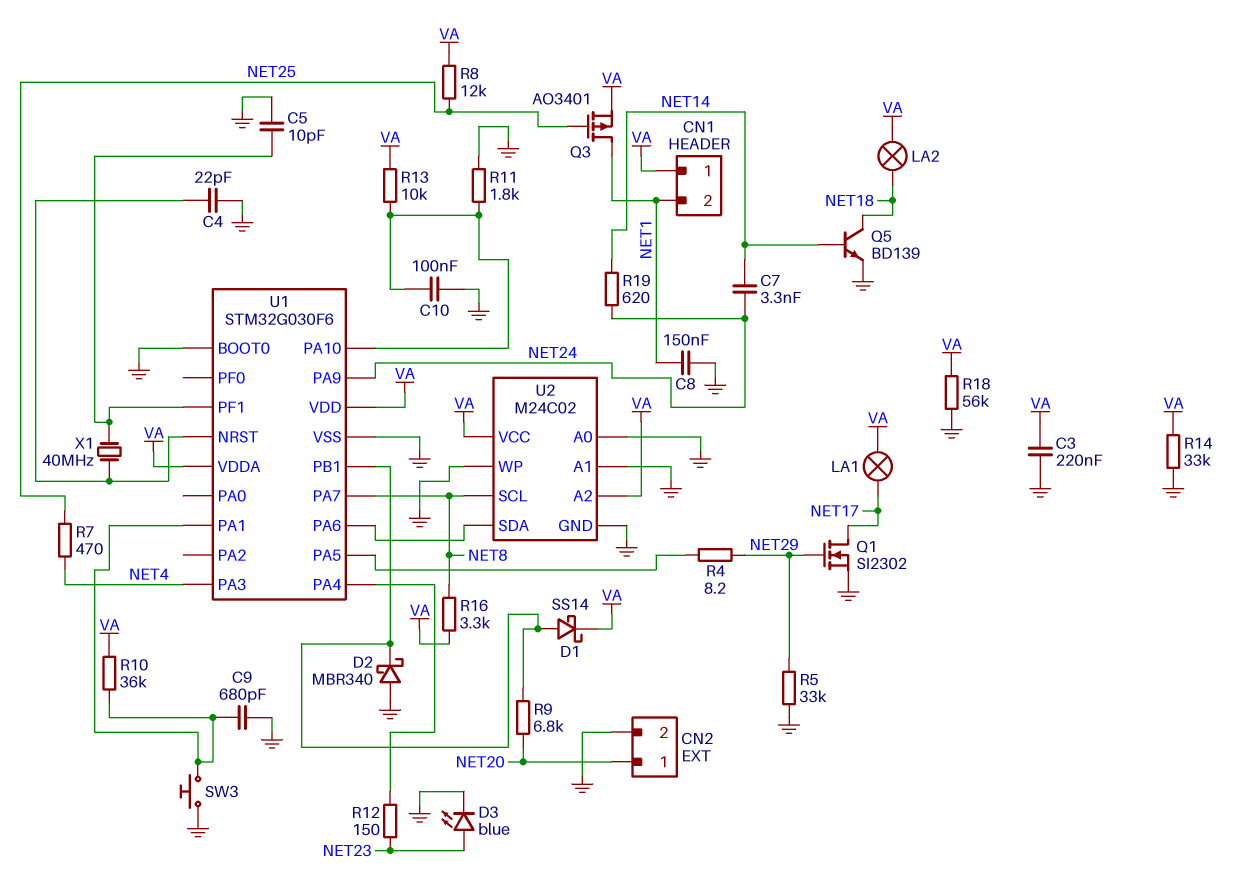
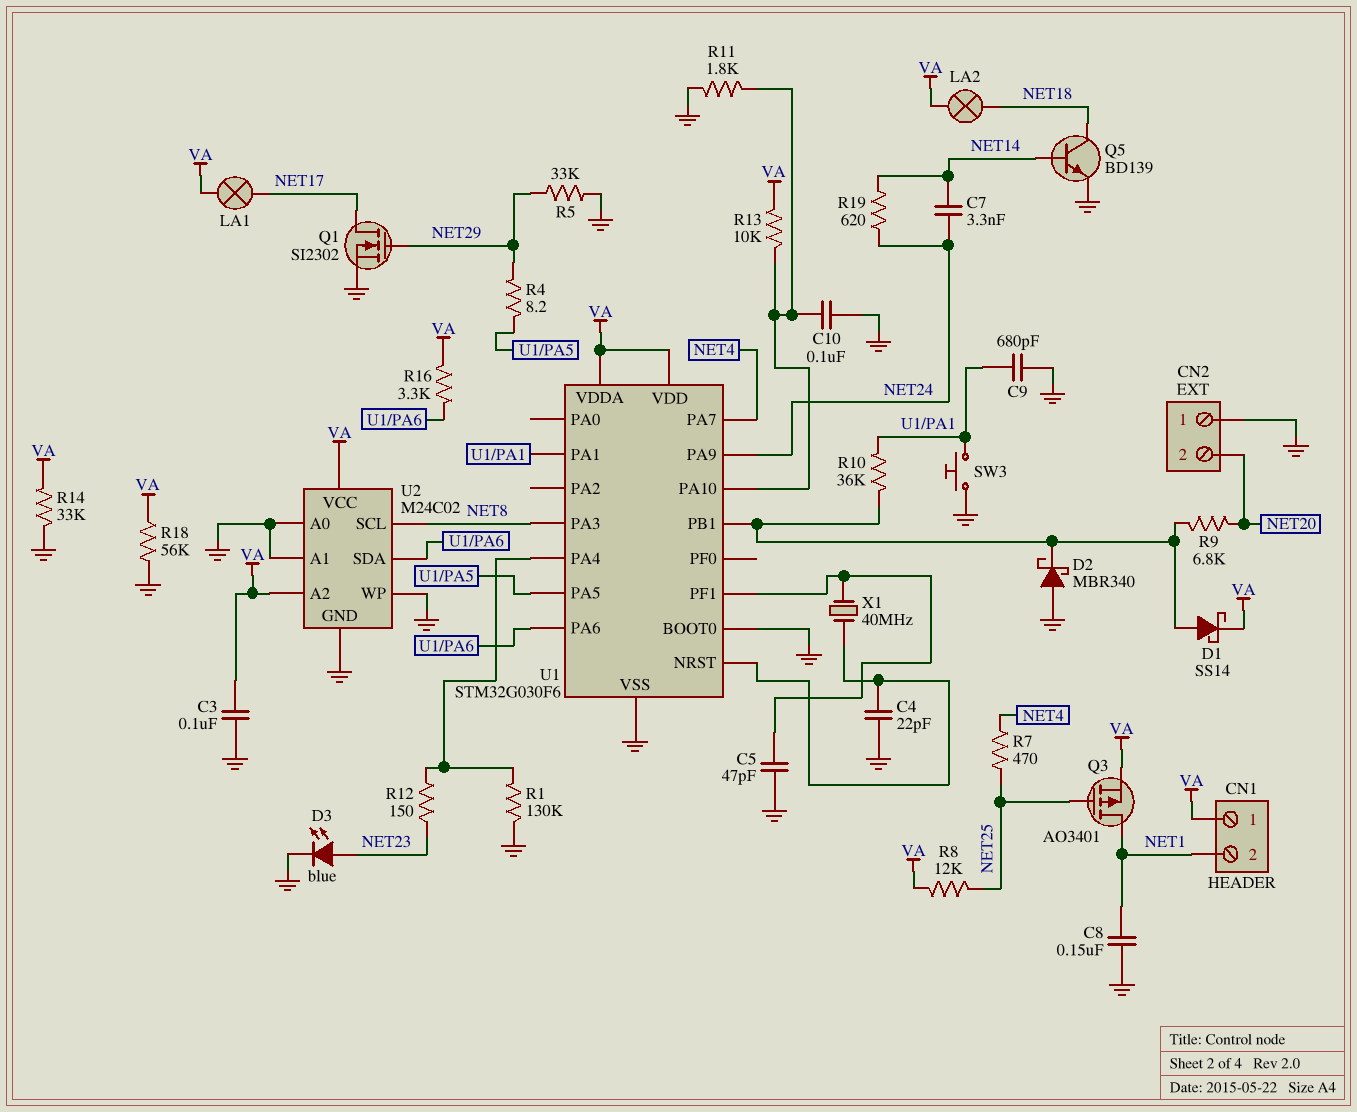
C3: 220nF (GND, VA) -> 100nF (GND, VA)
C5: 10pF (GND, U1/PF1) -> 47pF (GND, U1/PF1)
CN2 pin 1: NET20 -> GND
CN2 pin 2: GND -> NET20
R1: none -> 130k (GND, U1/PA4)
R10: 36k (U1/PA1, VA) -> 36k (U1/PA1, U1/PB1)
R16: 3.3k (NET8, VA) -> 3.3k (U1/PA6, VA)
U1 pin PA3: NET4 -> NET8
U1 pin PA7: NET8 -> NET4

